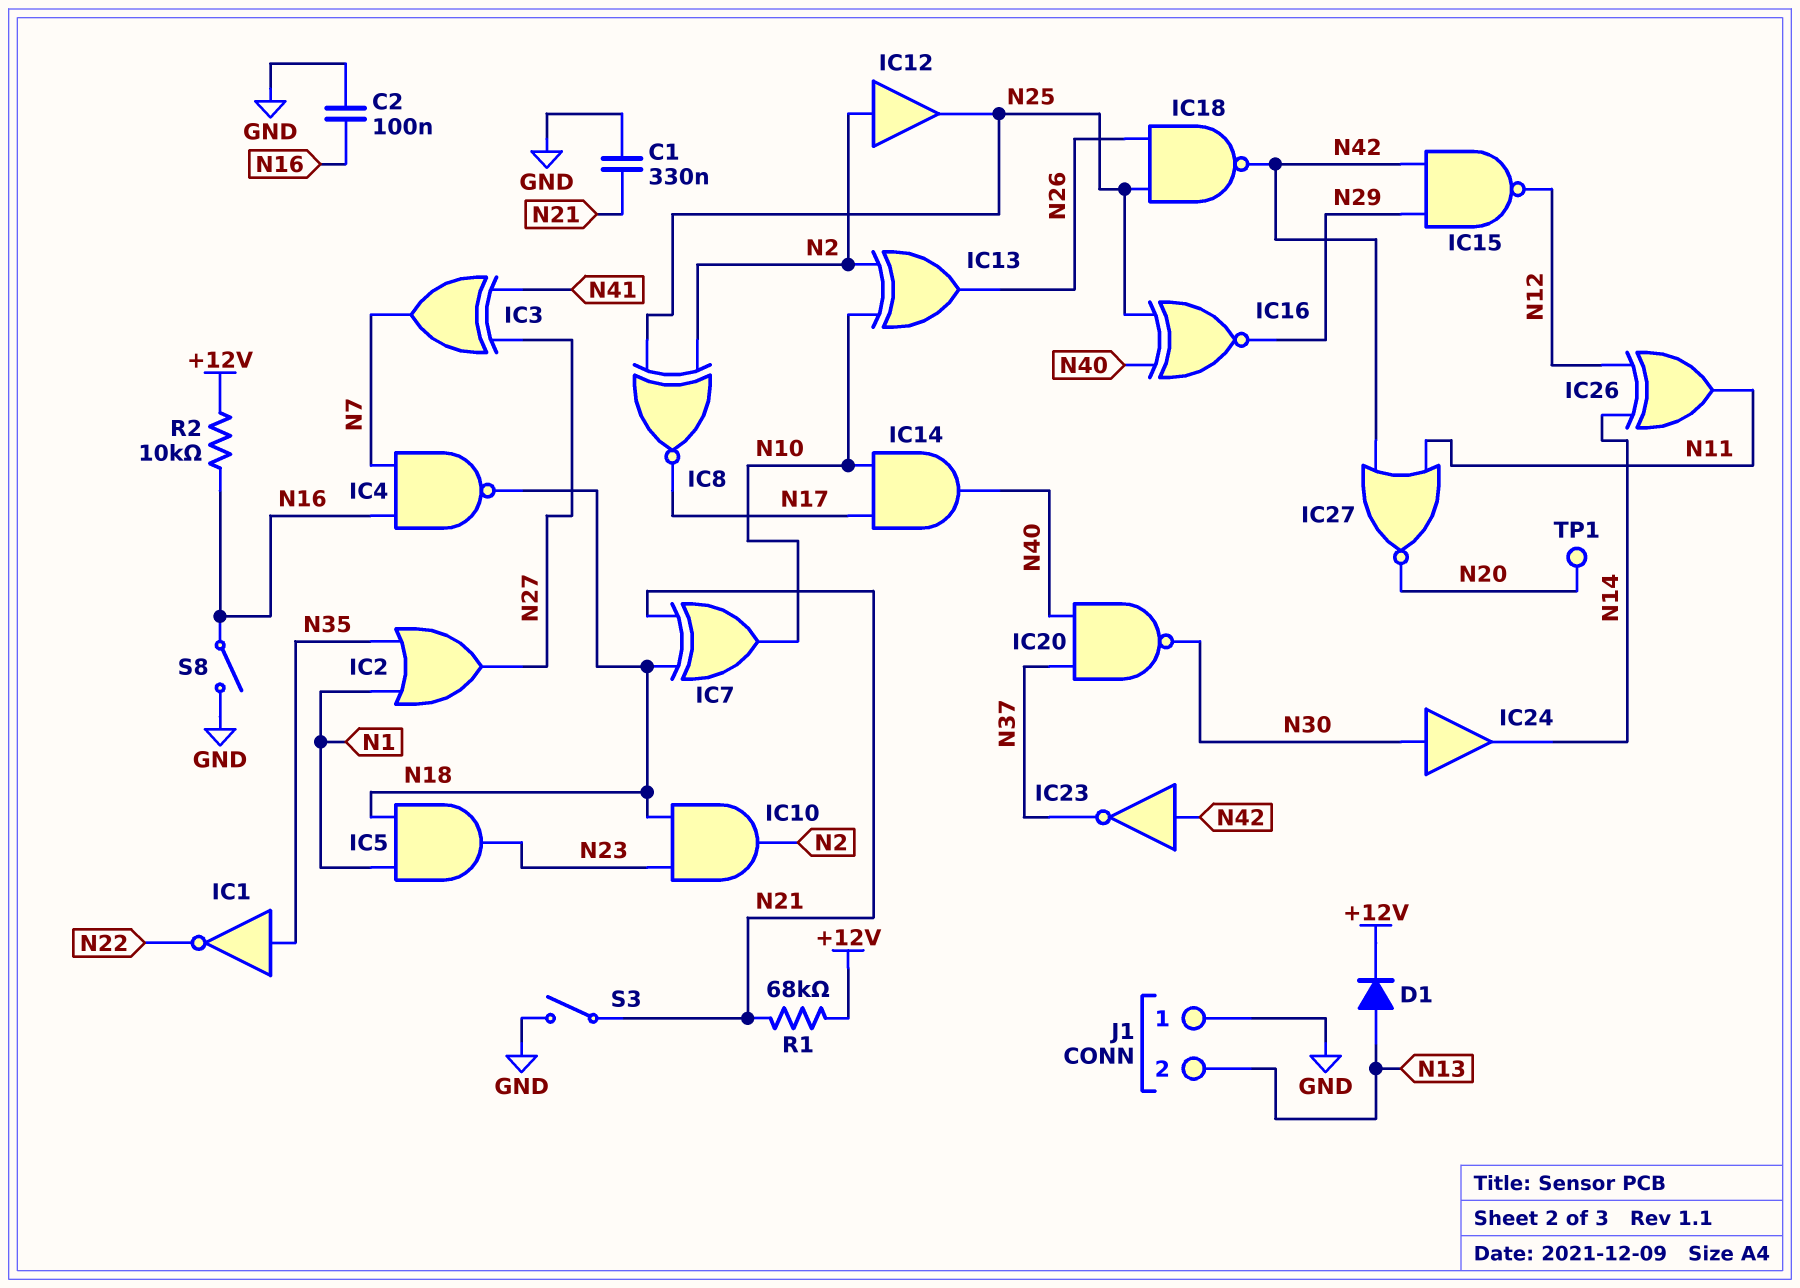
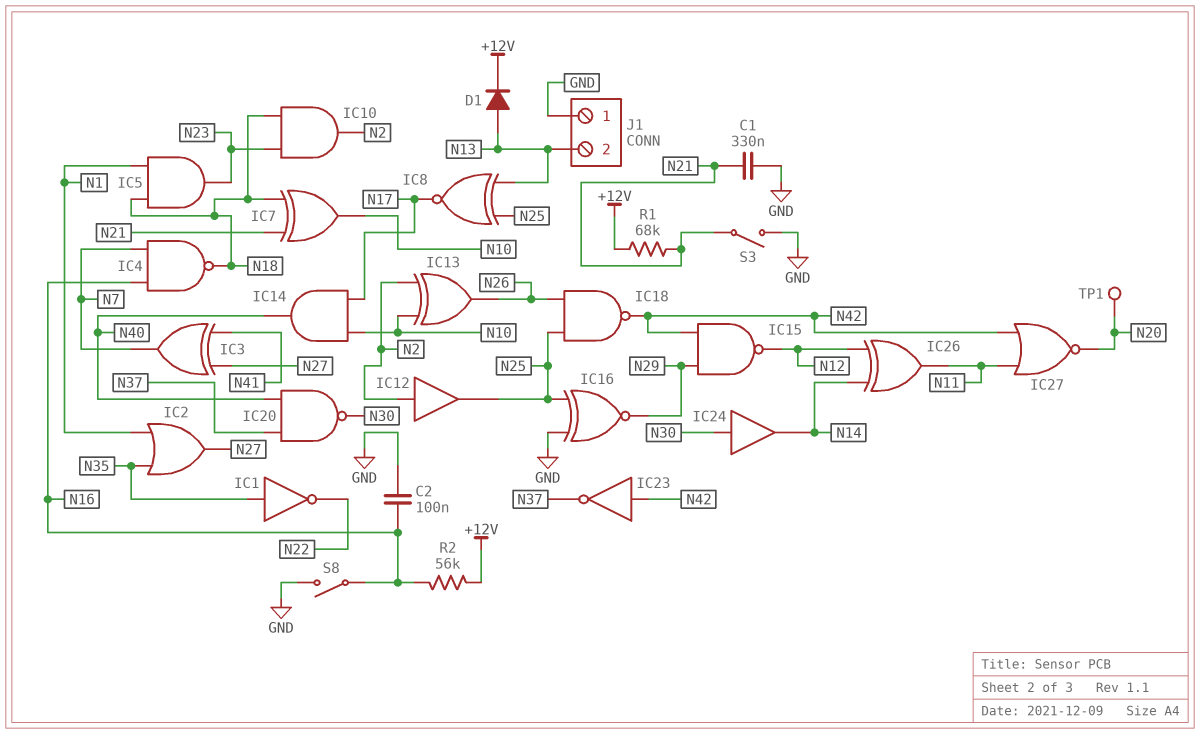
IC8: XNOR (in N2, in N25, out N17) -> XNOR (in N13, in N25, out N17)
IC16: XNOR (in N25, in N40, out N29) -> XNOR (in GND, in N25, out N29)
R2: 10k (+12V, N16) -> 56k (+12V, N16)

